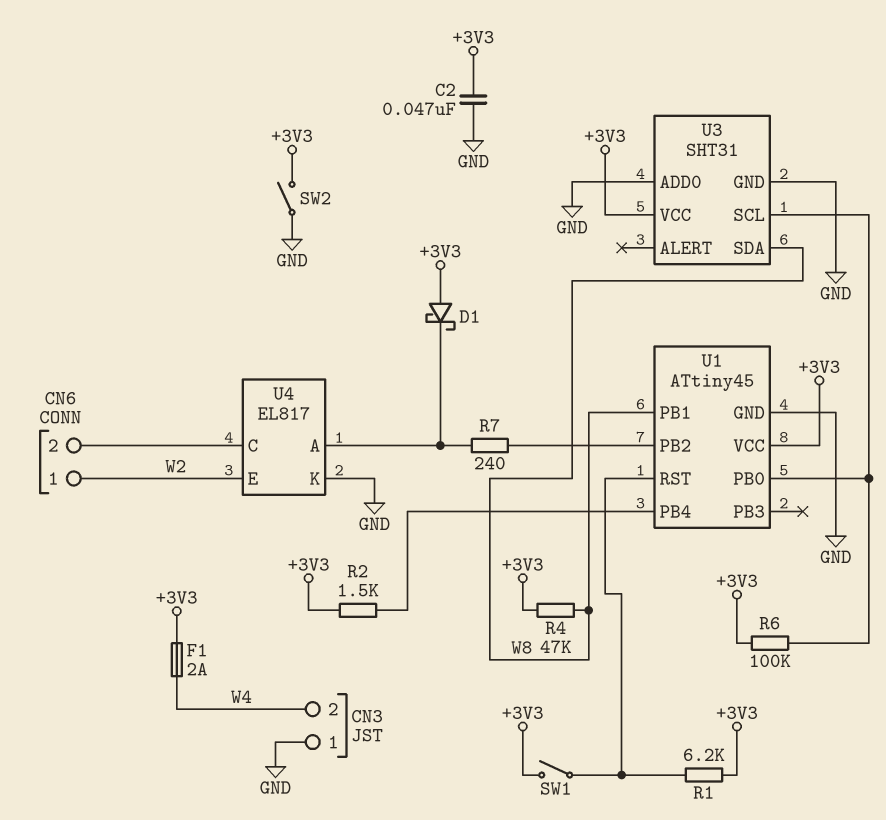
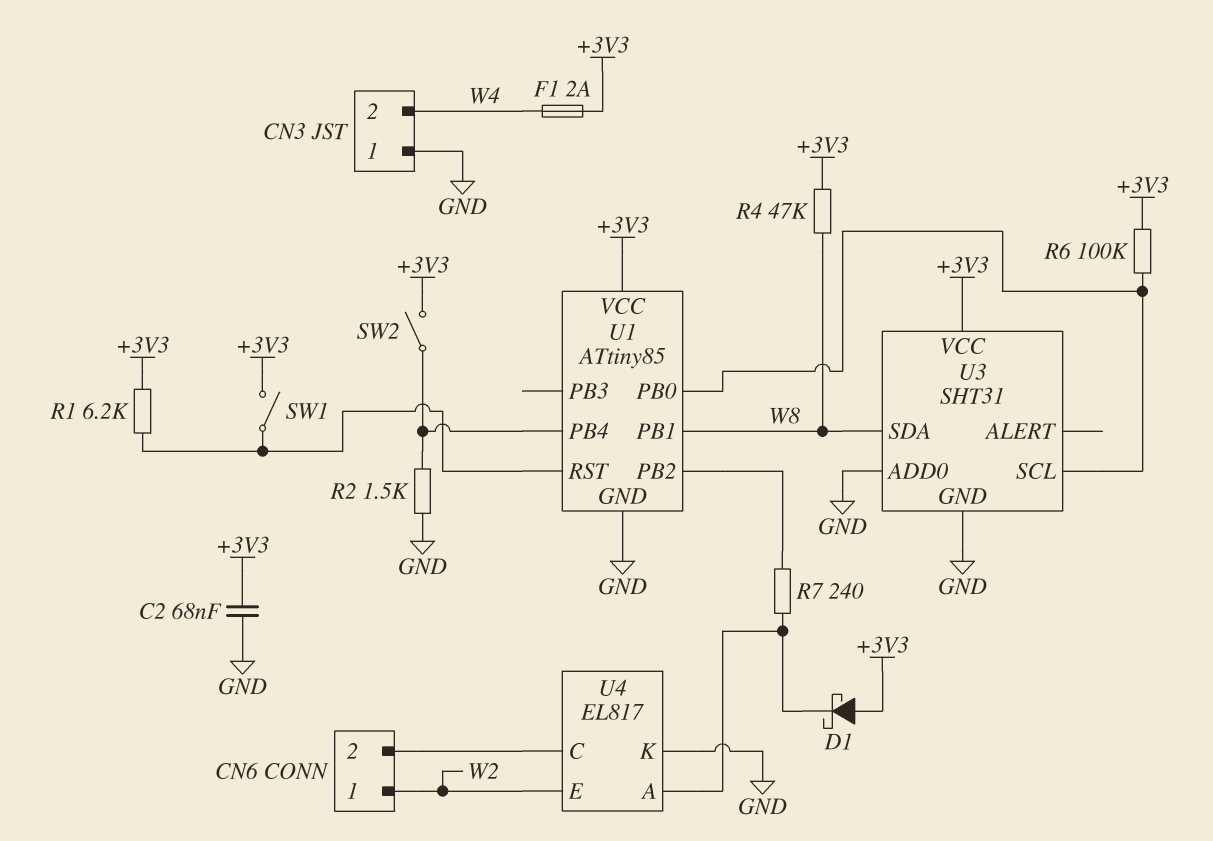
C2: 47nF (+3V3, GND) -> 68nF (+3V3, GND)
R2: 1.5k (+3V3, U1/PB4) -> 1.5k (GND, U1/PB4)
SW2: switch (+3V3, GND) -> switch (+3V3, U1/PB4)
U1: ATtiny45 -> ATtiny85

